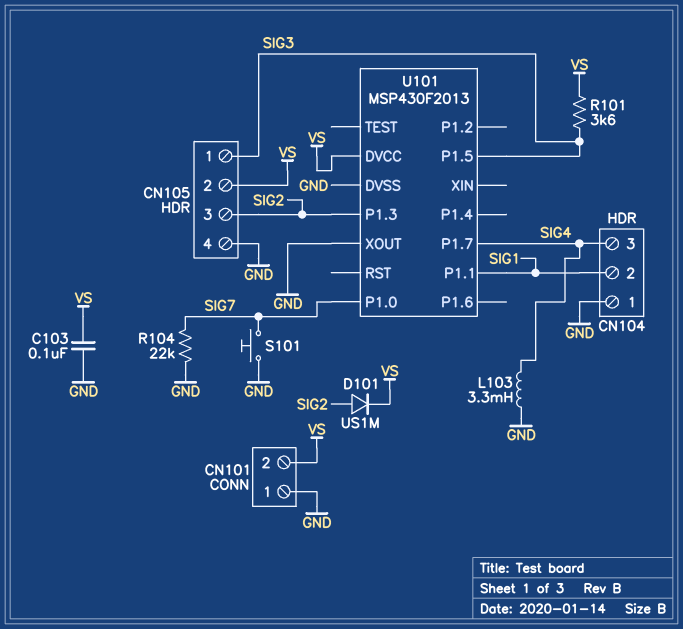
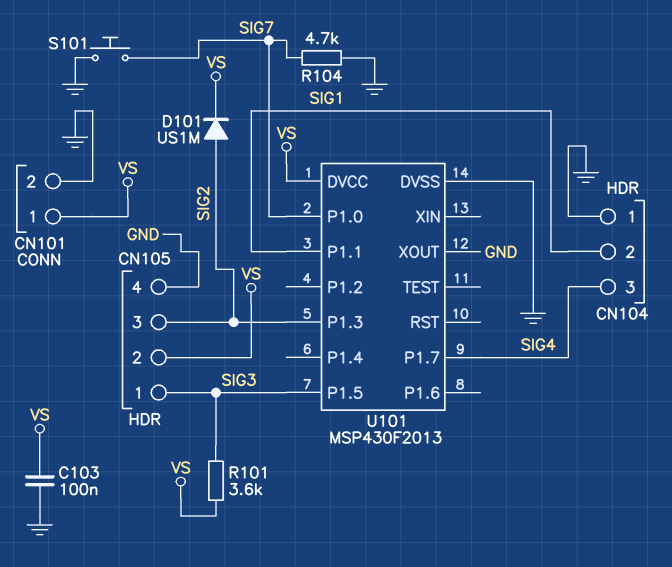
CN101 pin 1: GND -> VS
CN101 pin 2: VS -> GND
L103: 3.3mH (GND, SIG4) -> none
R104: 22k (GND, SIG7) -> 4.7k (GND, SIG7)

